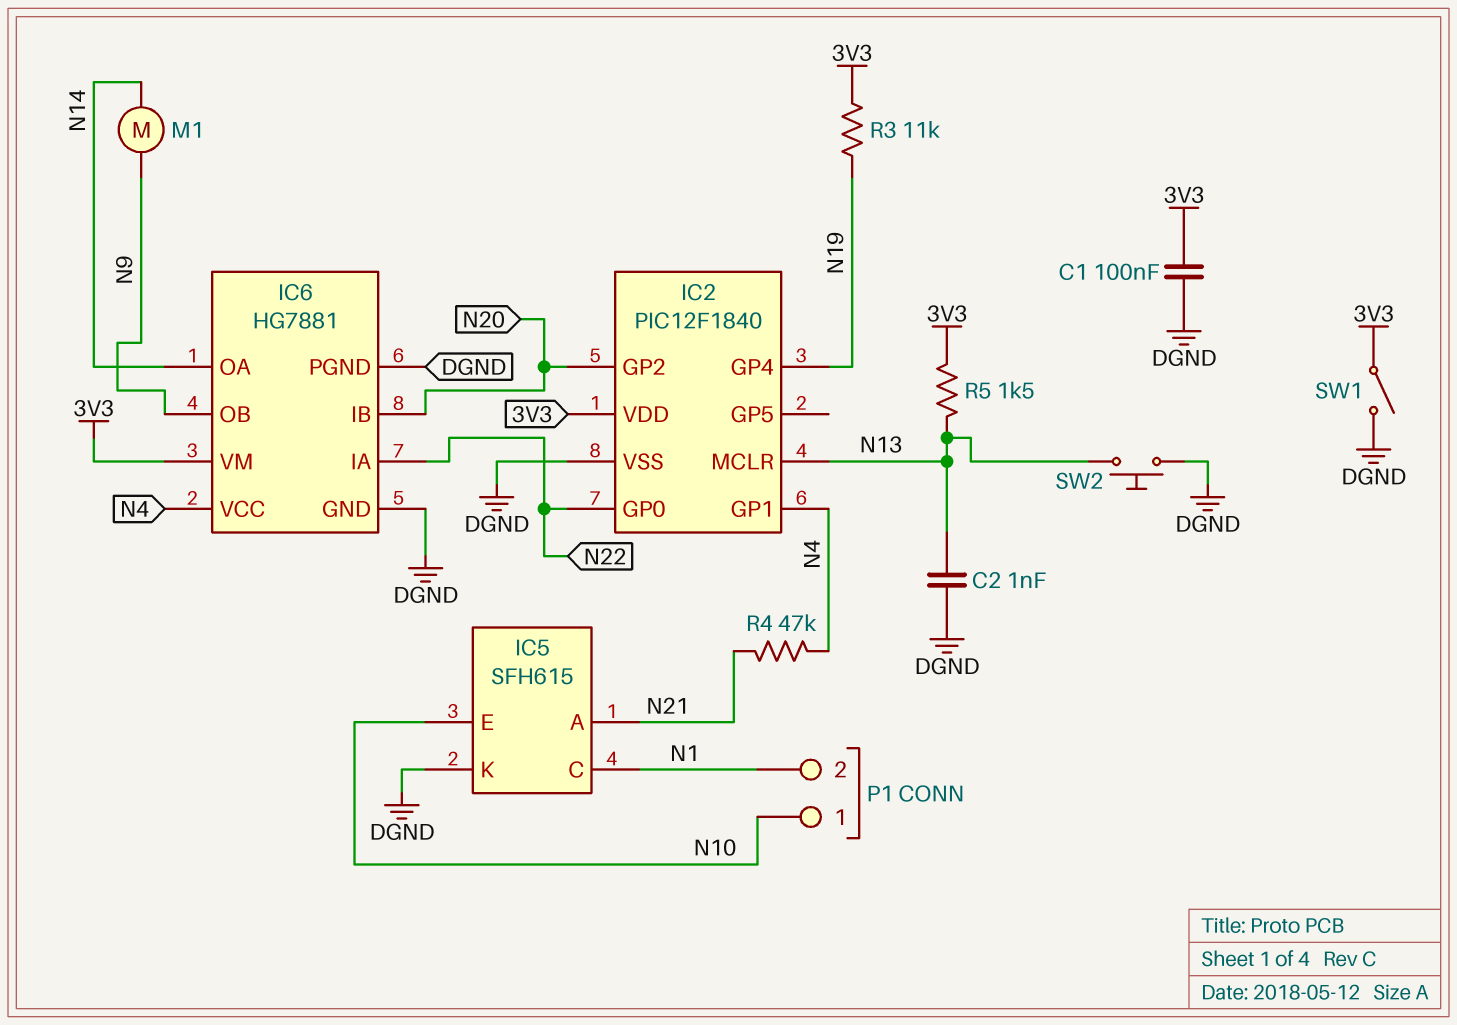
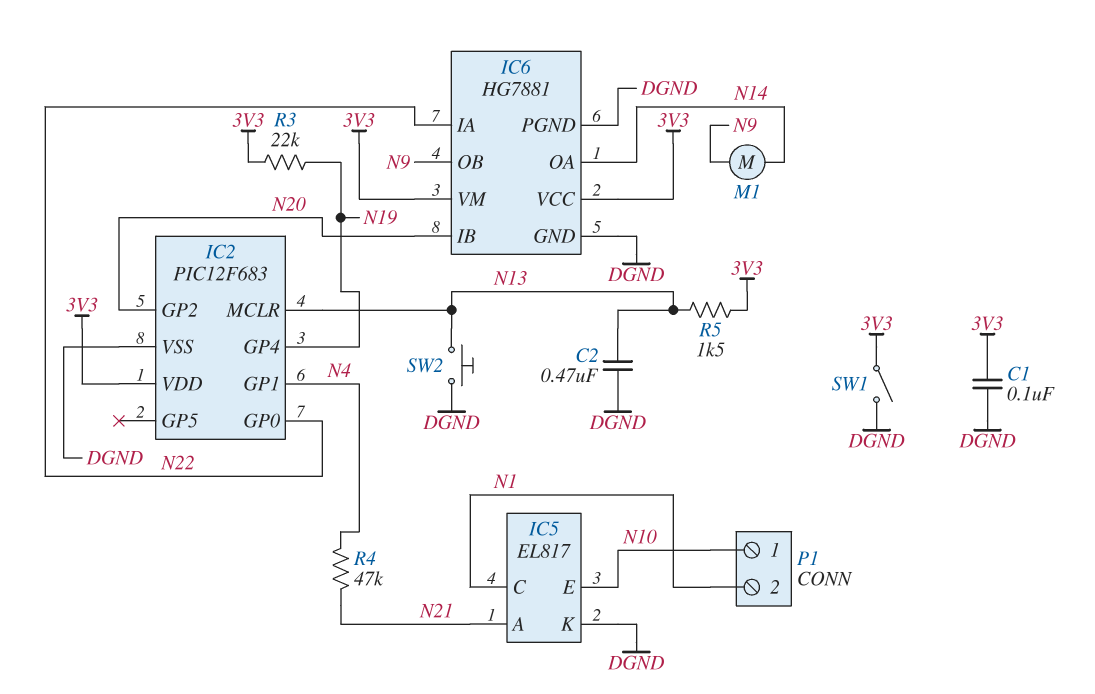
C2: 1nF (DGND, N13) -> 470nF (DGND, N13)
IC2: PIC12F1840 -> PIC12F683
IC5: SFH615 -> EL817
IC6 pin VCC: N4 -> 3V3
R3: 11k (3V3, N19) -> 22k (3V3, N19)

